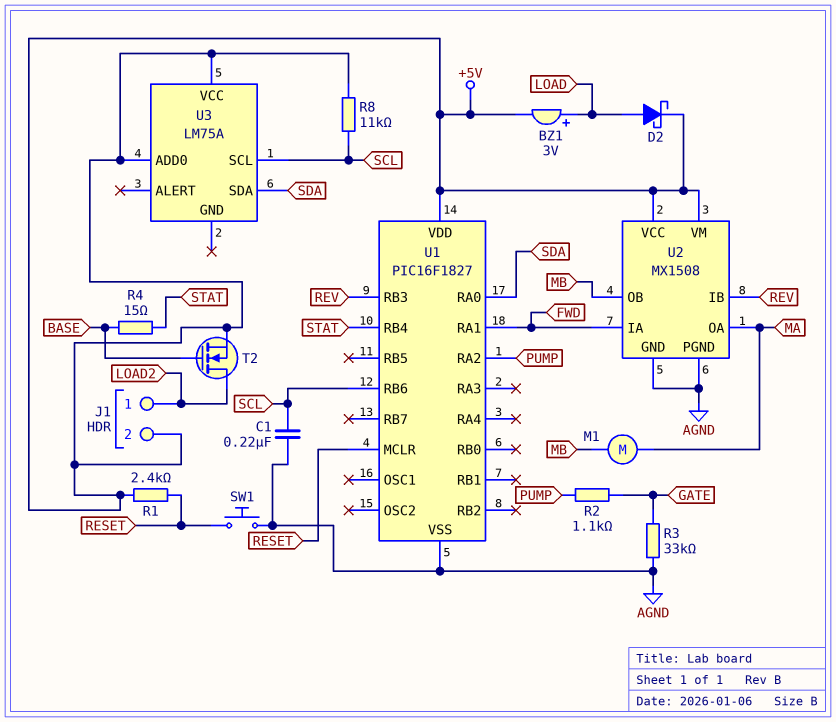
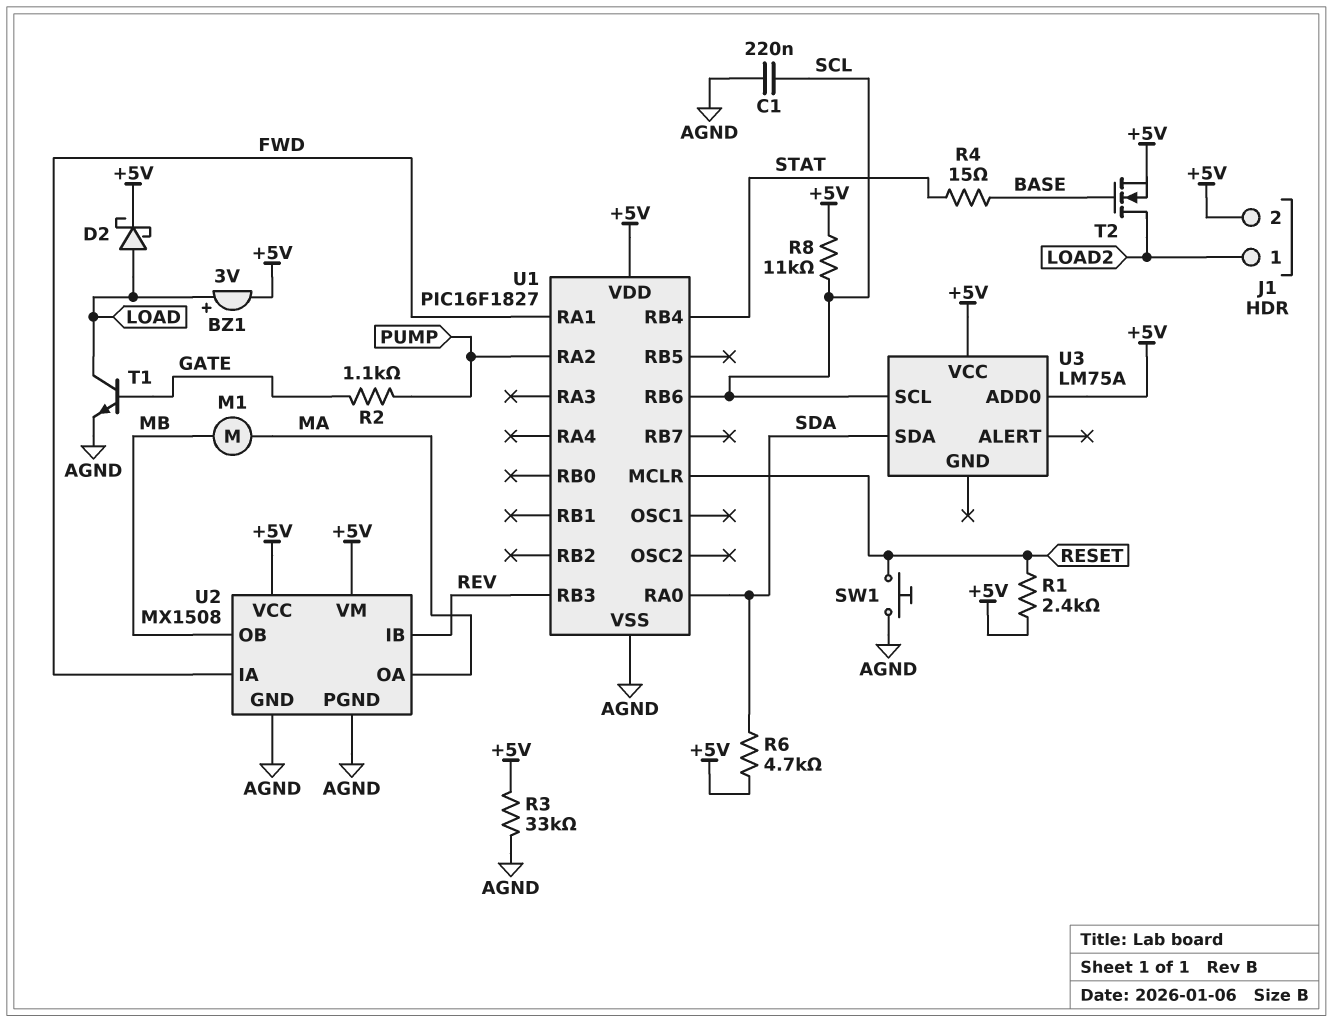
R3: 33k (AGND, GATE) -> 33k (+5V, AGND)
R6: none -> 4.7k (+5V, SDA)
T1: none -> NPN (B GATE, C LOAD, E AGND)

